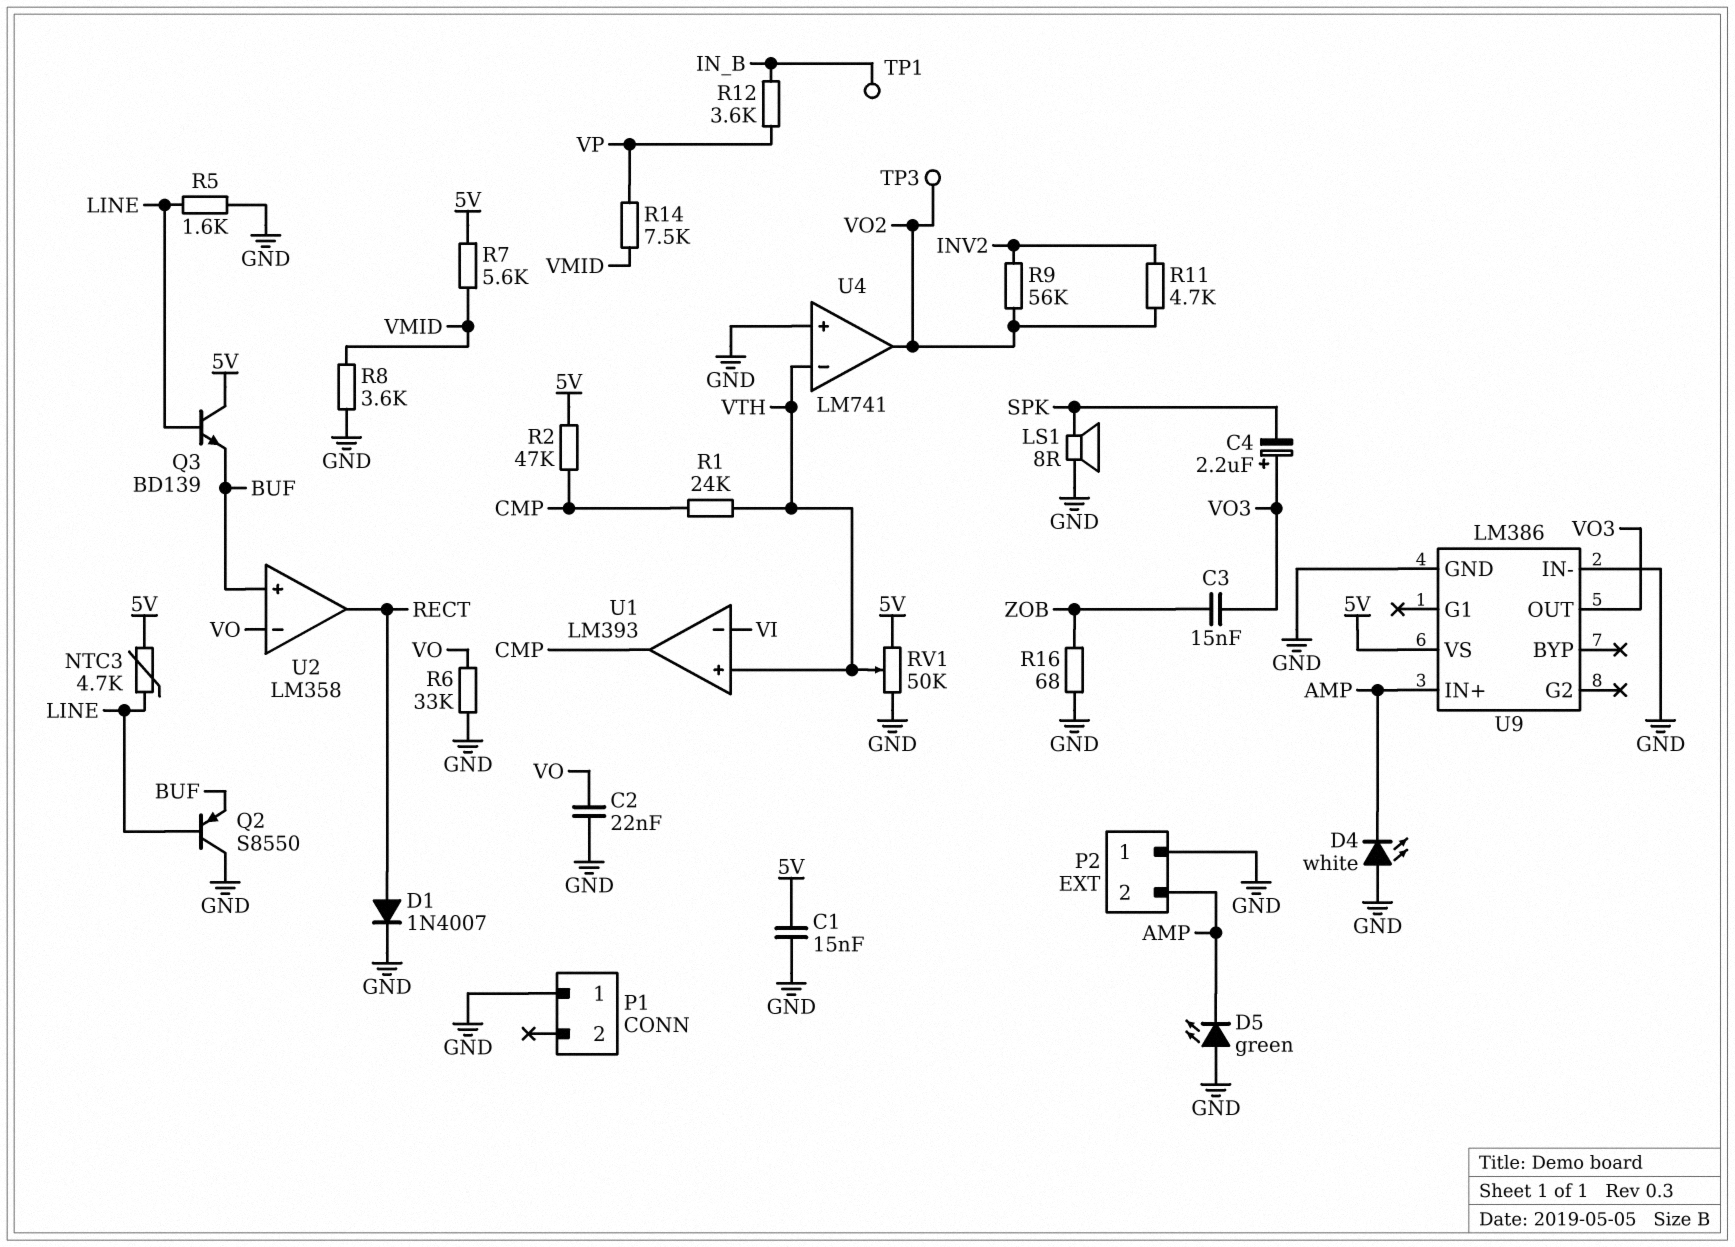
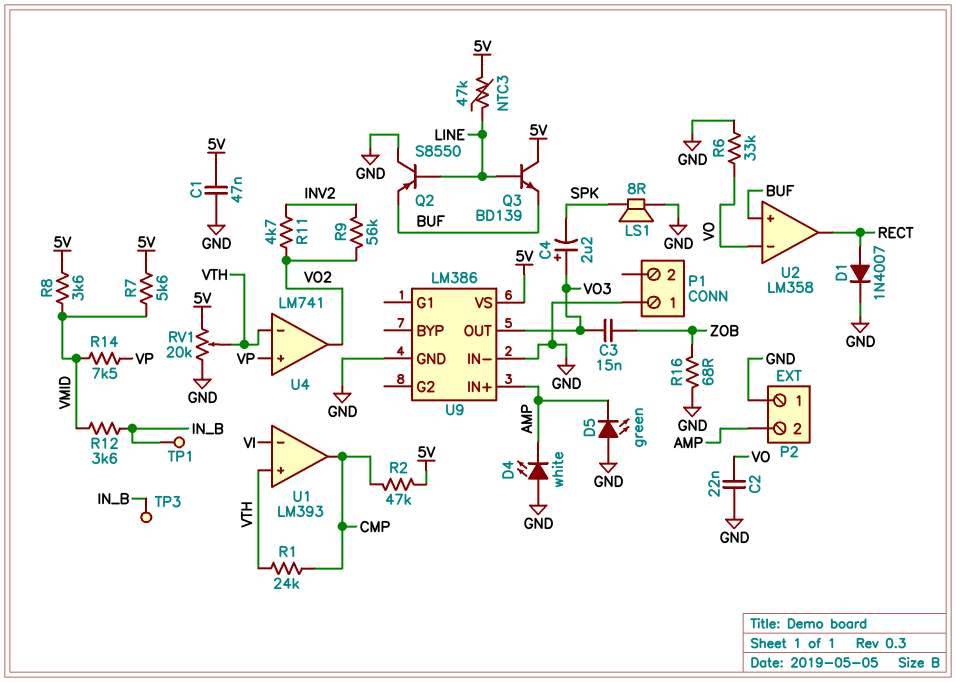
C1: 15nF (5V, GND) -> 47nF (5V, GND)
NTC3: 4.7k (5V, LINE) -> 47k (5V, LINE)
R5: 1.6k (GND, LINE) -> none
R8: 3.6k (GND, VMID) -> 3.6k (5V, VMID)
R12: 3.6k (IN_B, VP) -> 3.6k (IN_B, VMID)
RV1: 50k (5V, GND, wiper VTH) -> 20k (5V, GND, wiper VTH)
TP3: test point (VO2) -> test point (IN_B)
U4 pin in+: GND -> VP

